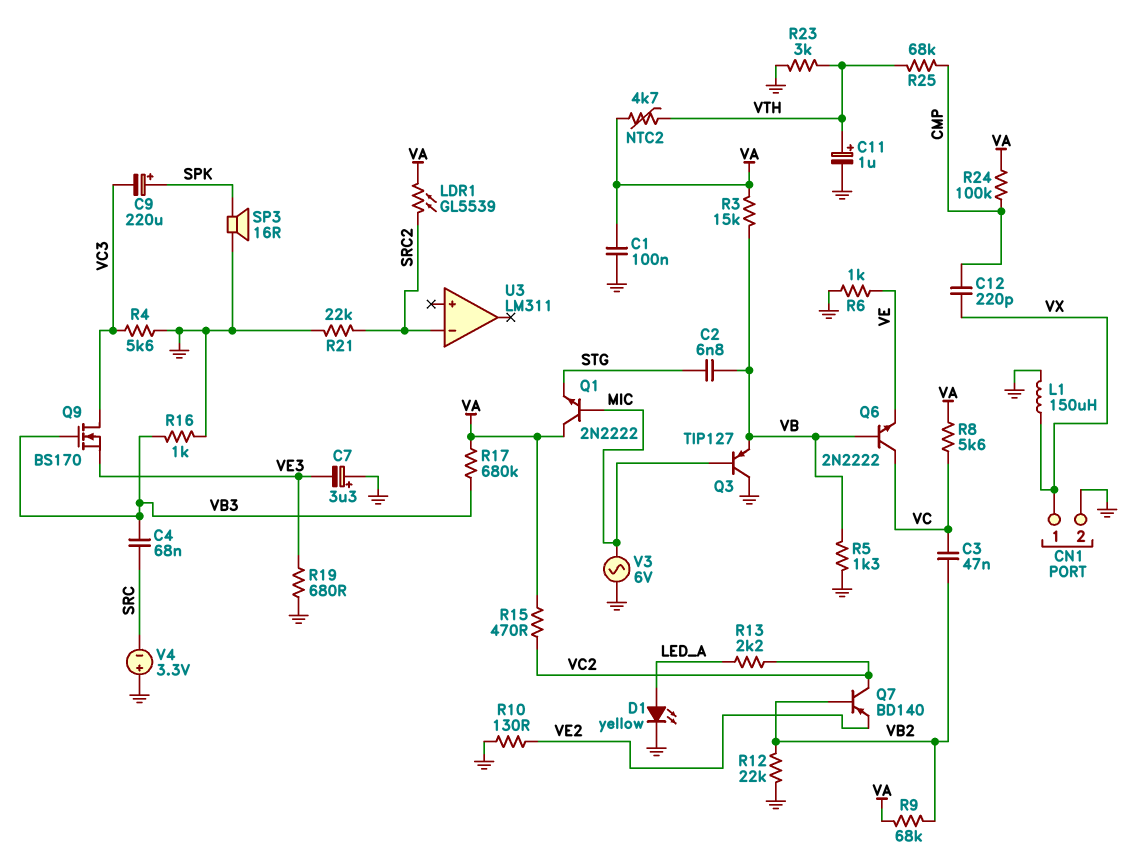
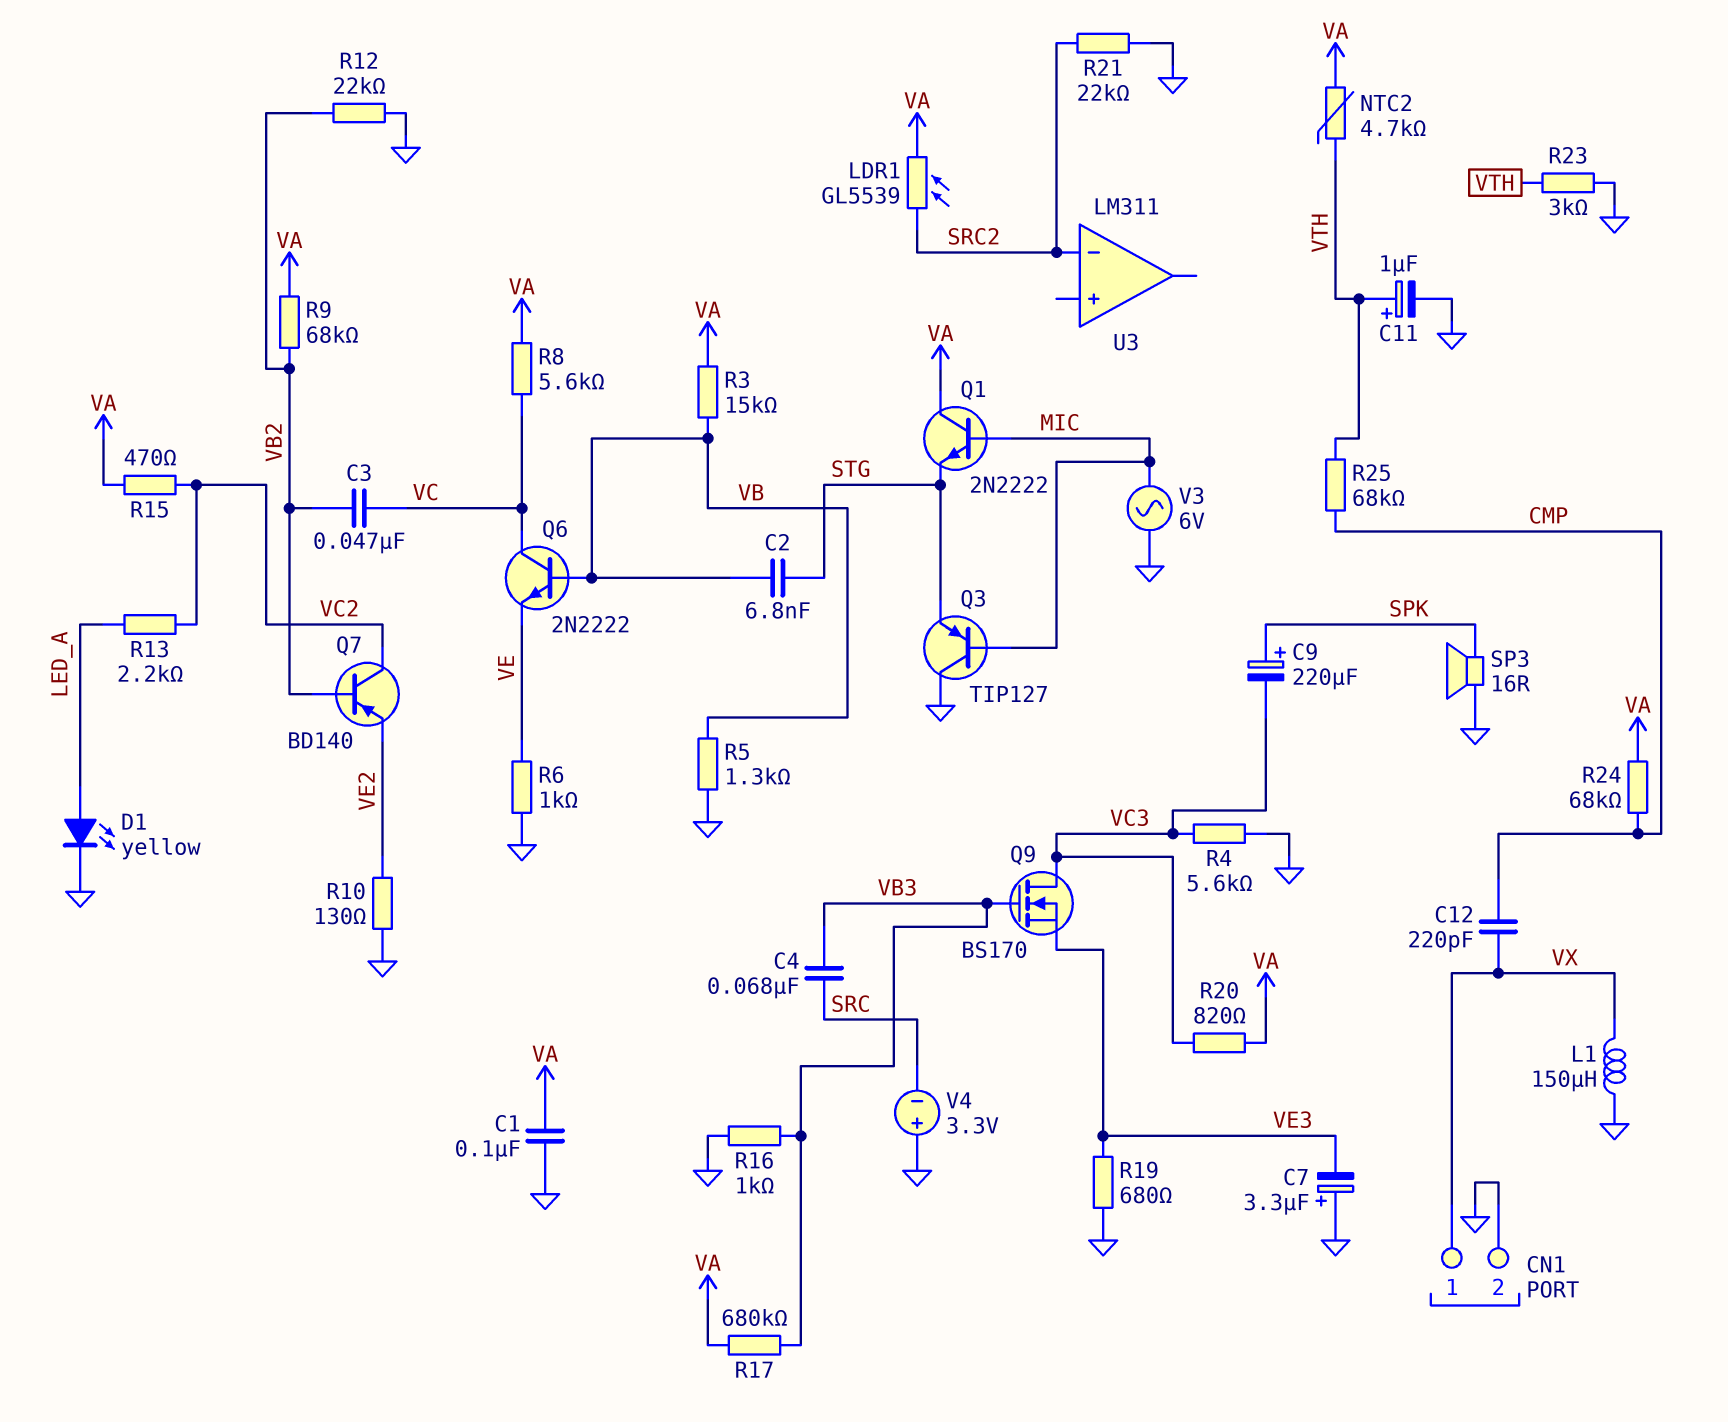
Q3: PNP TIP127 (B MIC, C GND, E VB) -> PNP TIP127 (B MIC, C GND, E STG)
R20: none -> 820 (VA, VC3)
R24: 100k (CMP, VA) -> 68k (CMP, VA)

